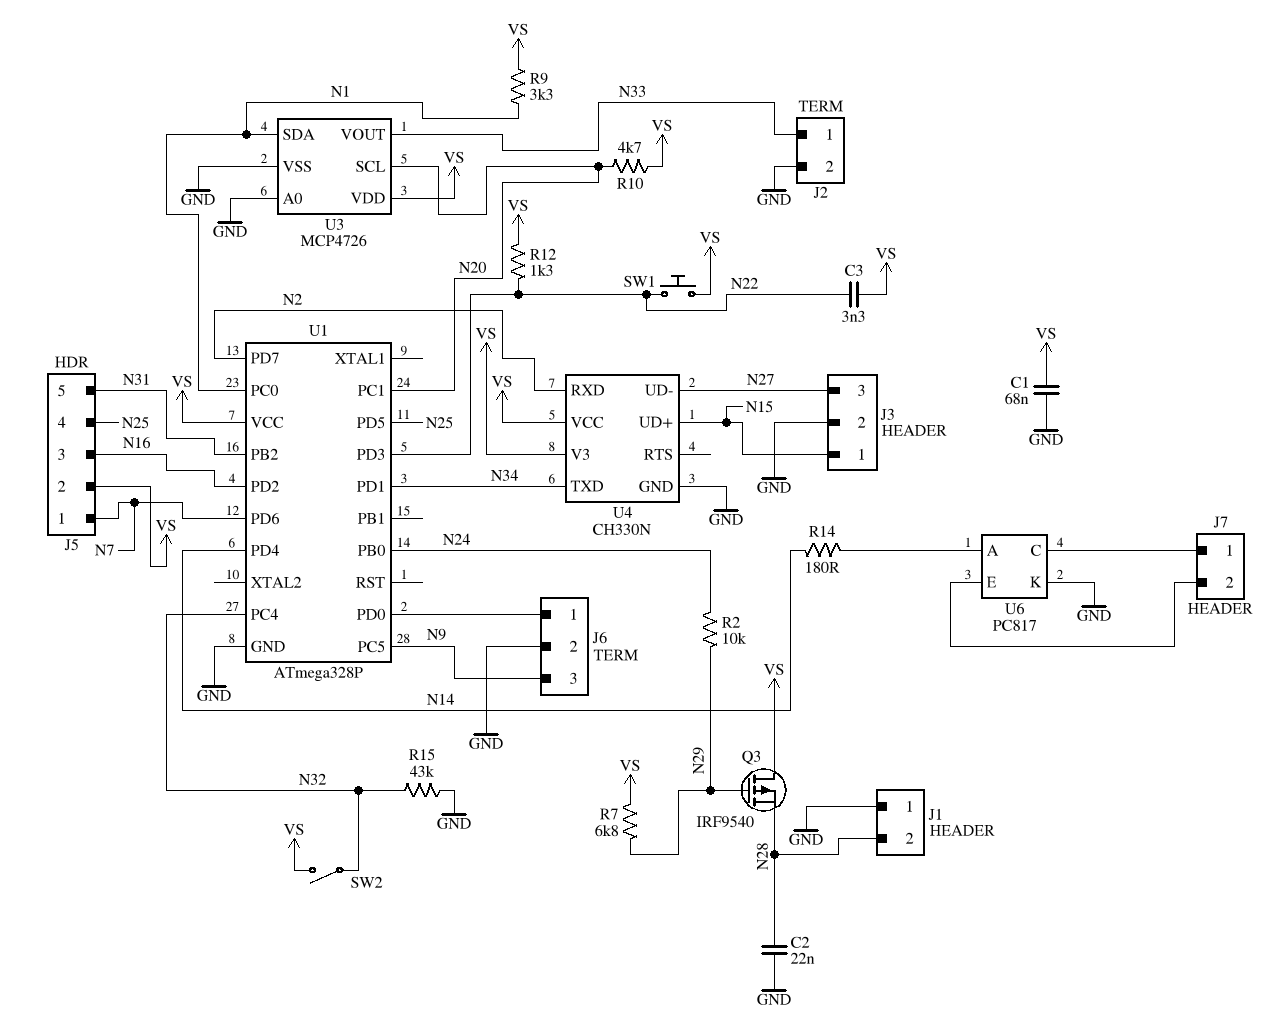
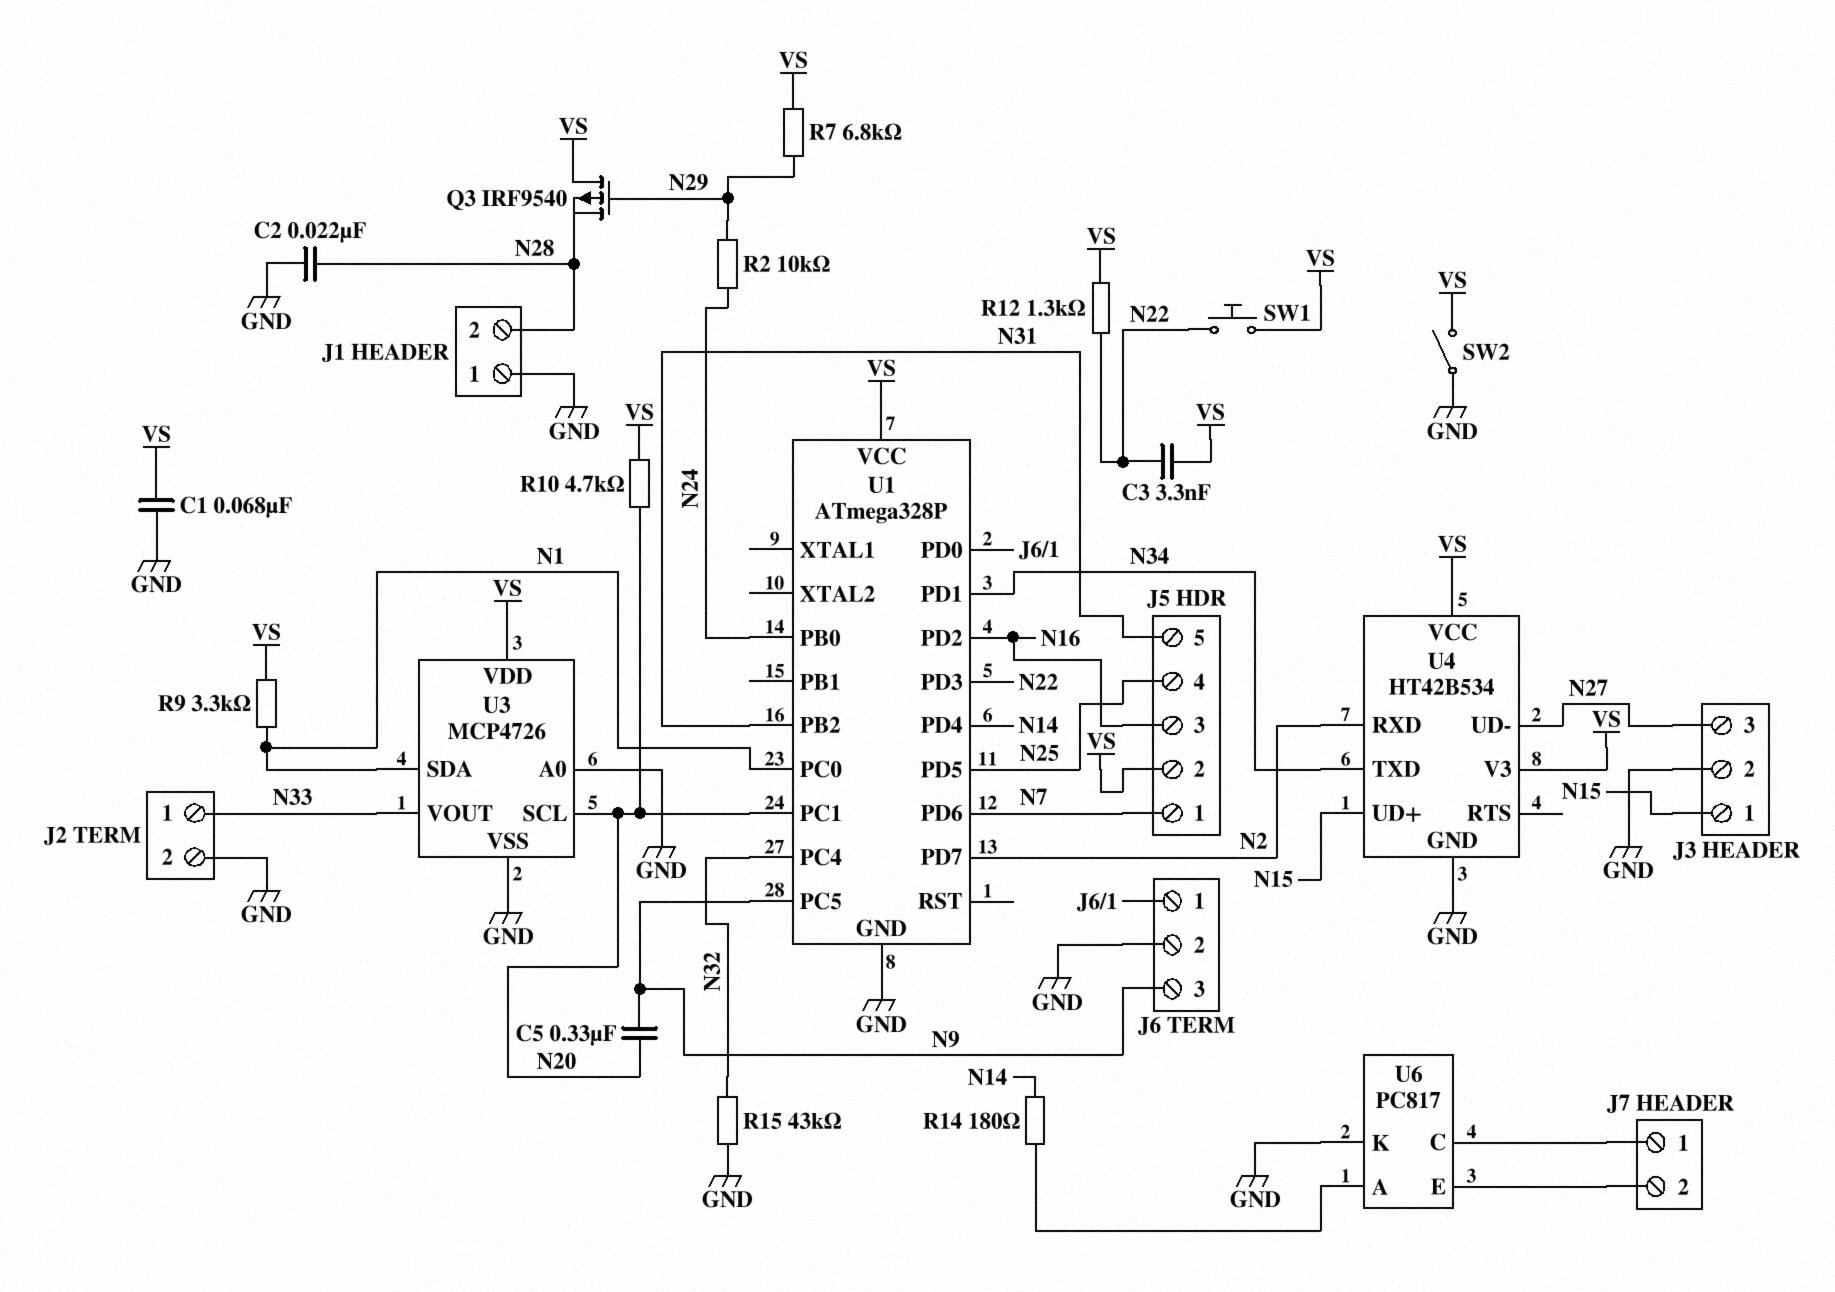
C5: none -> 330nF (N9, N20)
SW2: switch (N32, VS) -> switch (GND, VS)
U4: CH330N -> HT42B534

